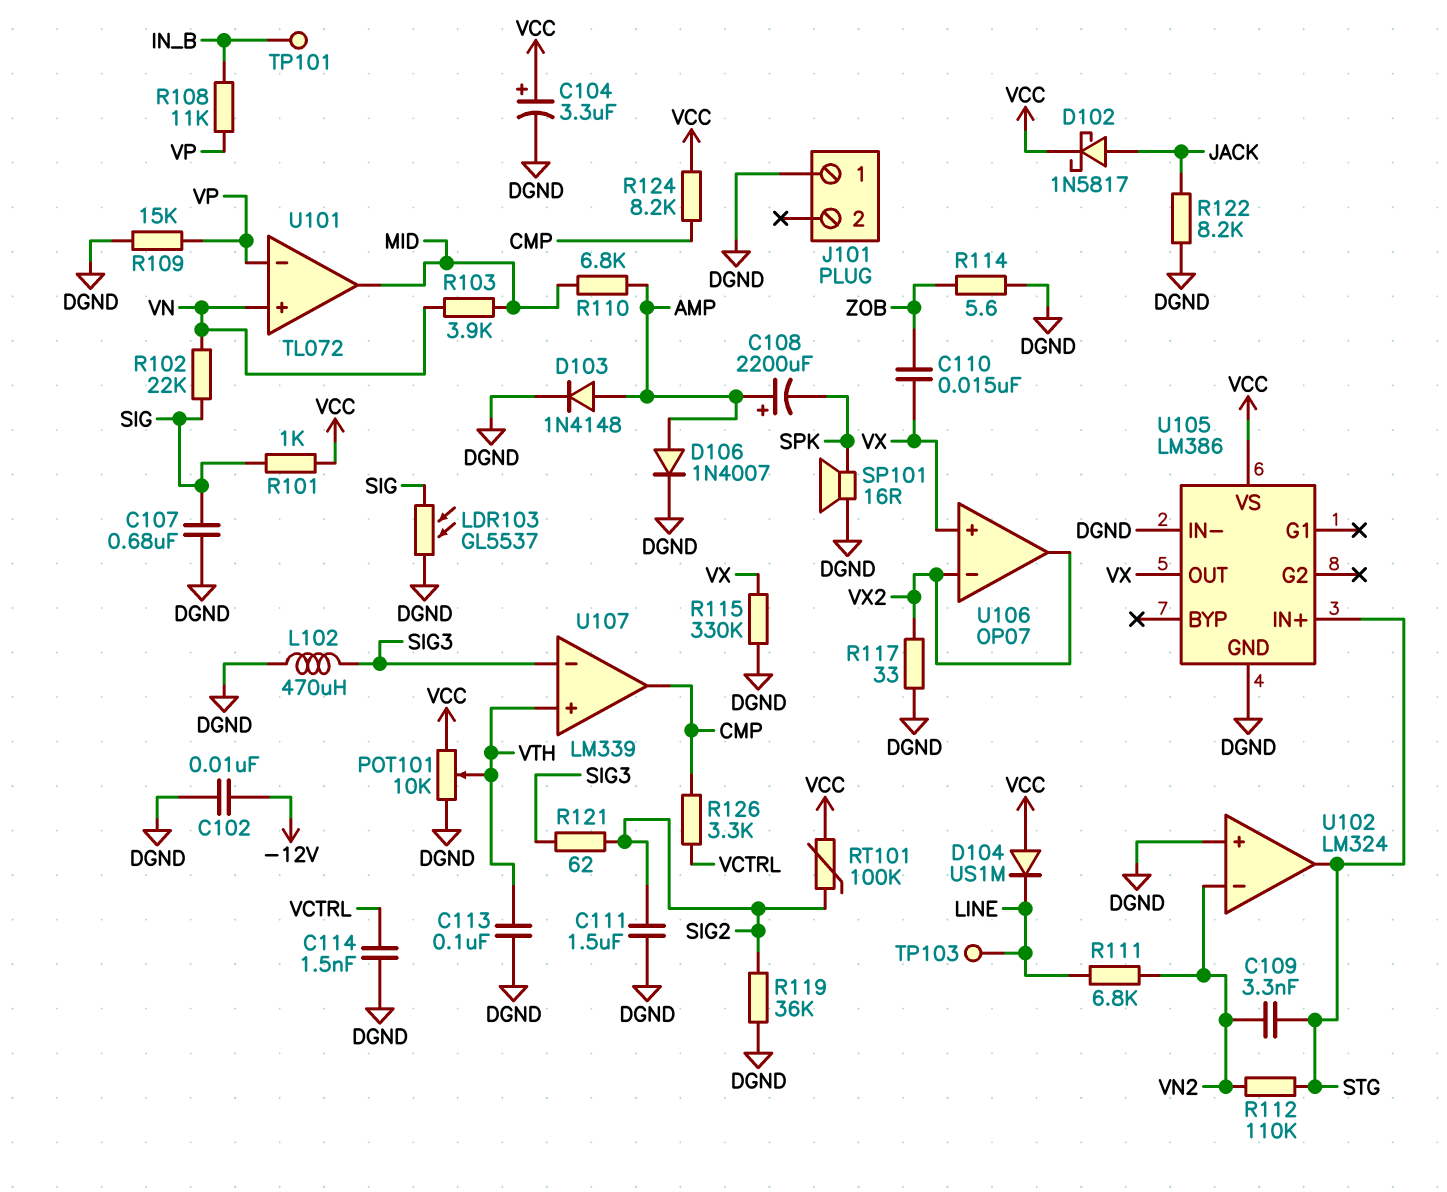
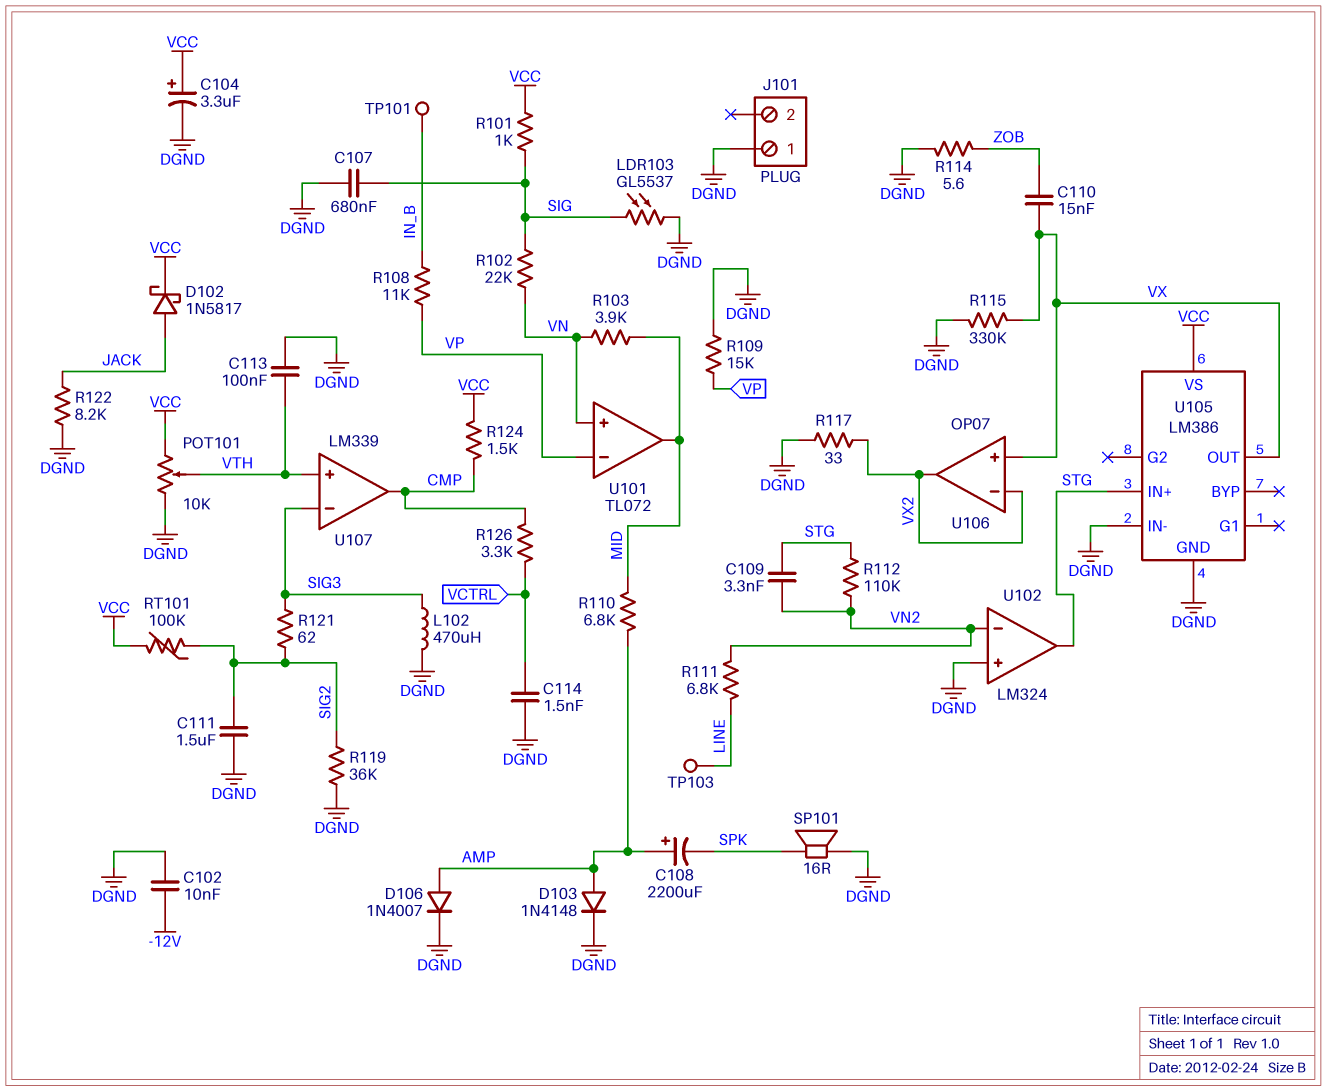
D104: diode US1M (A VCC, K LINE) -> none
R124: 8.2k (CMP, VCC) -> 1.5k (CMP, VCC)

